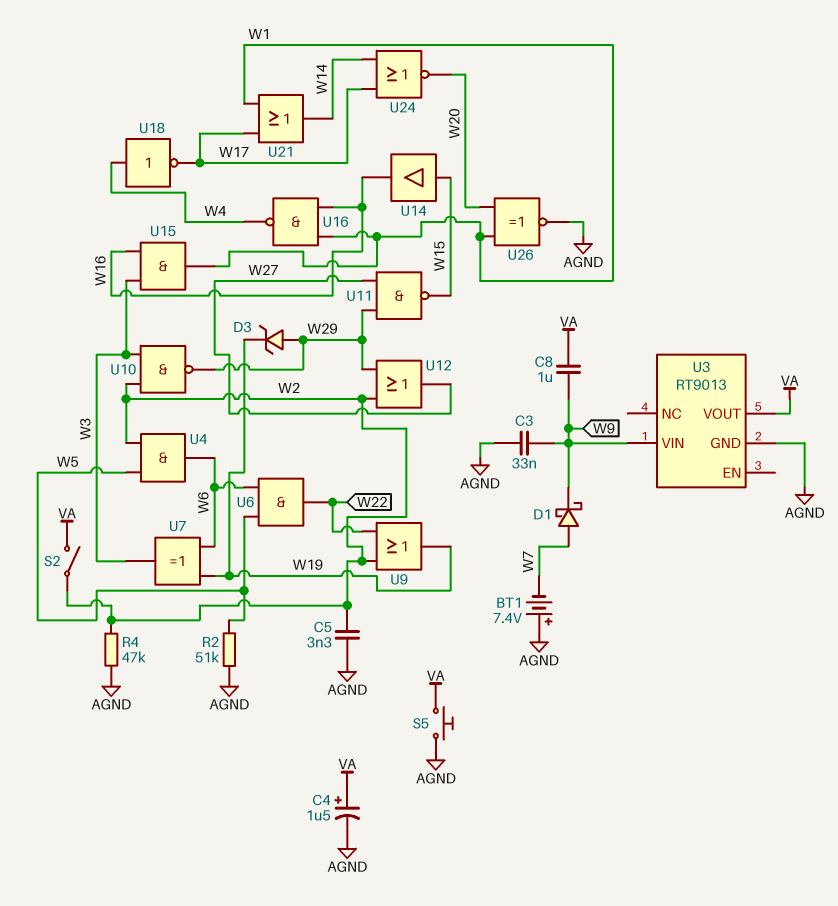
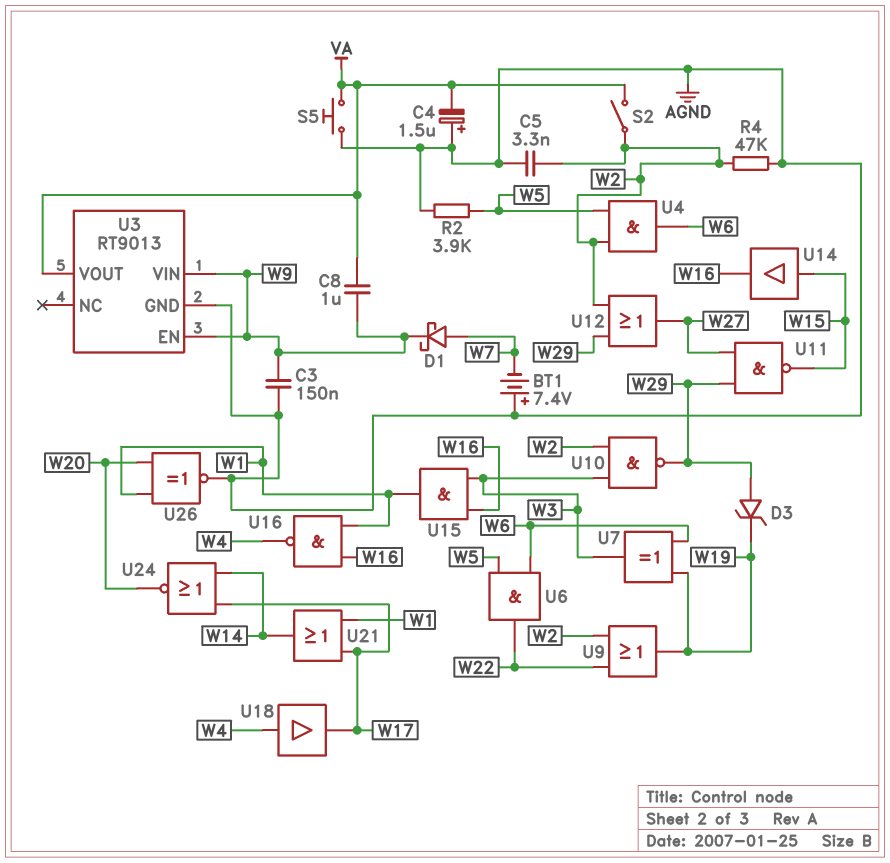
C3: 33nF (AGND, W9) -> 150nF (AGND, W9)
C4: 1.5uF (plus VA, minus AGND) -> 1.5uF (plus AGND, minus VA)
R2: 51k (AGND, W5) -> 3.9k (AGND, W5)
U3 pin EN: none -> W9
U18: NOT (in W4, out W17) -> buffer (in W4, out W17)

